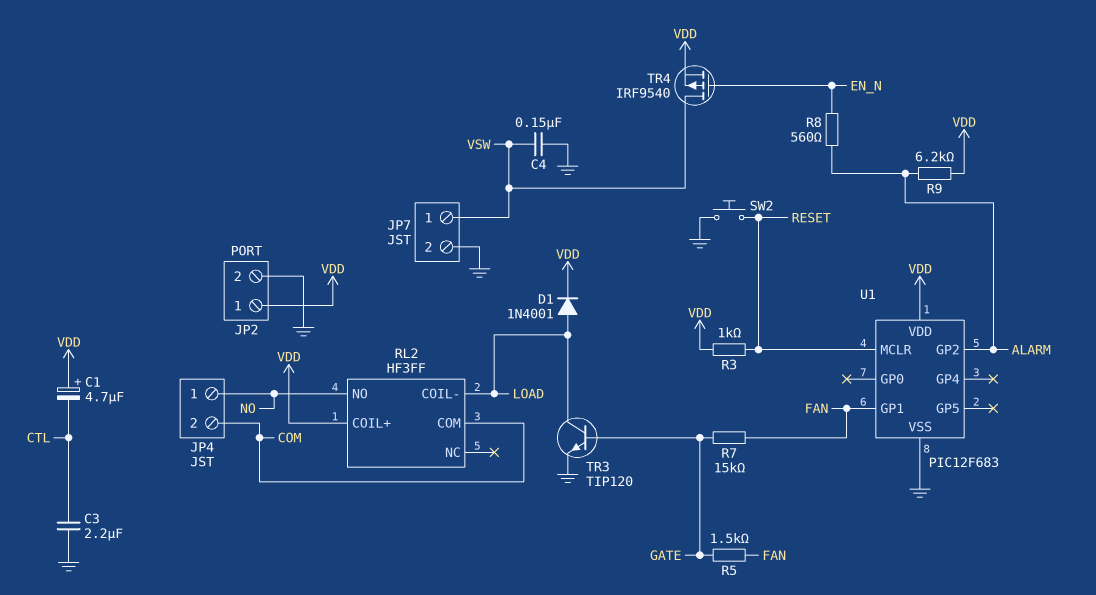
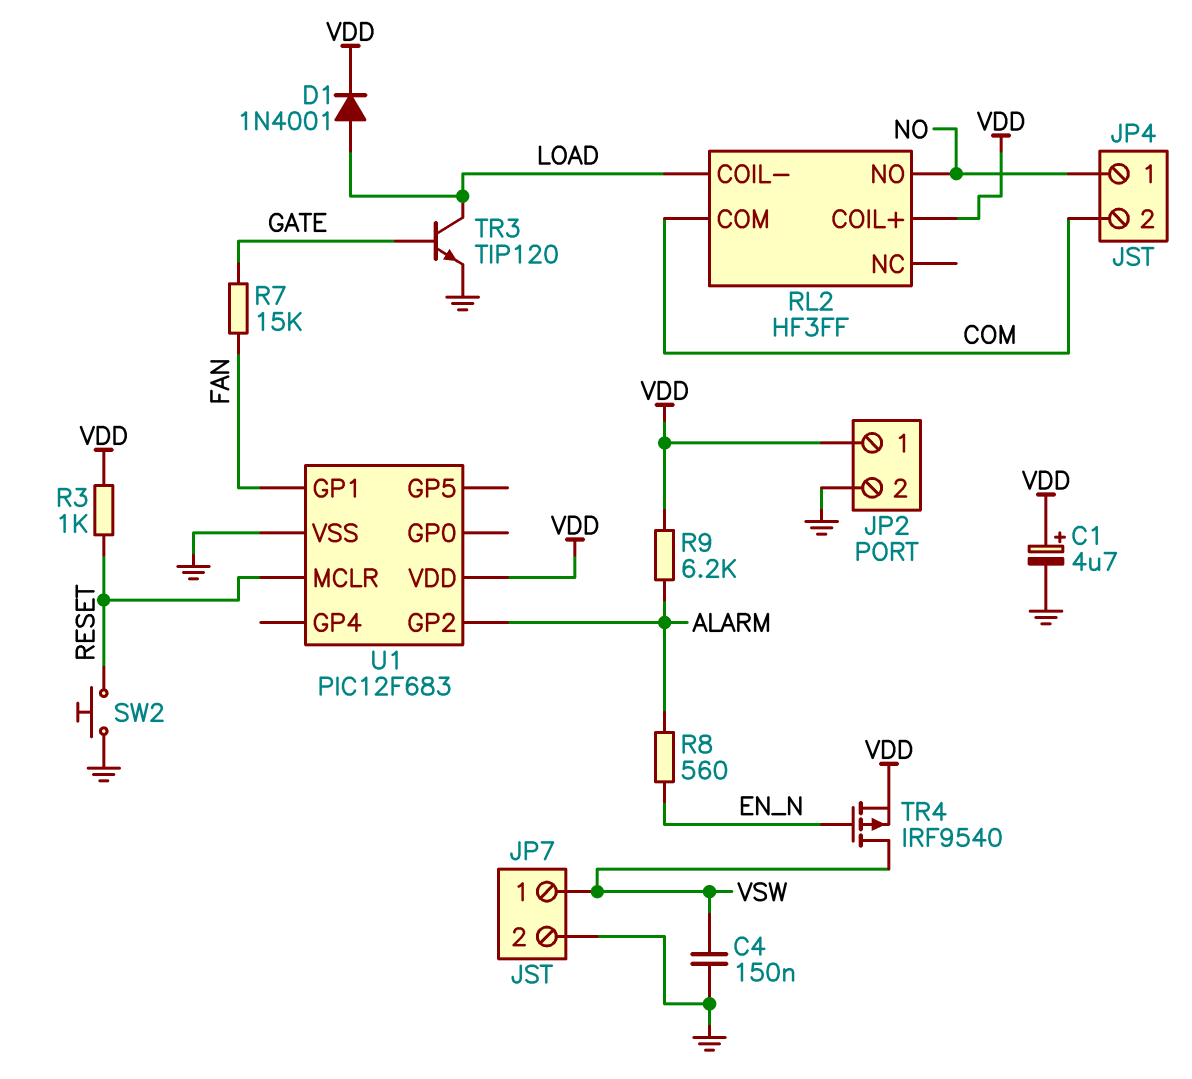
C1: 4.7uF (plus VDD, minus CTL) -> 4.7uF (plus VDD, minus GND)
C3: 2.2uF (CTL, GND) -> none
R5: 1.5k (FAN, GATE) -> none

